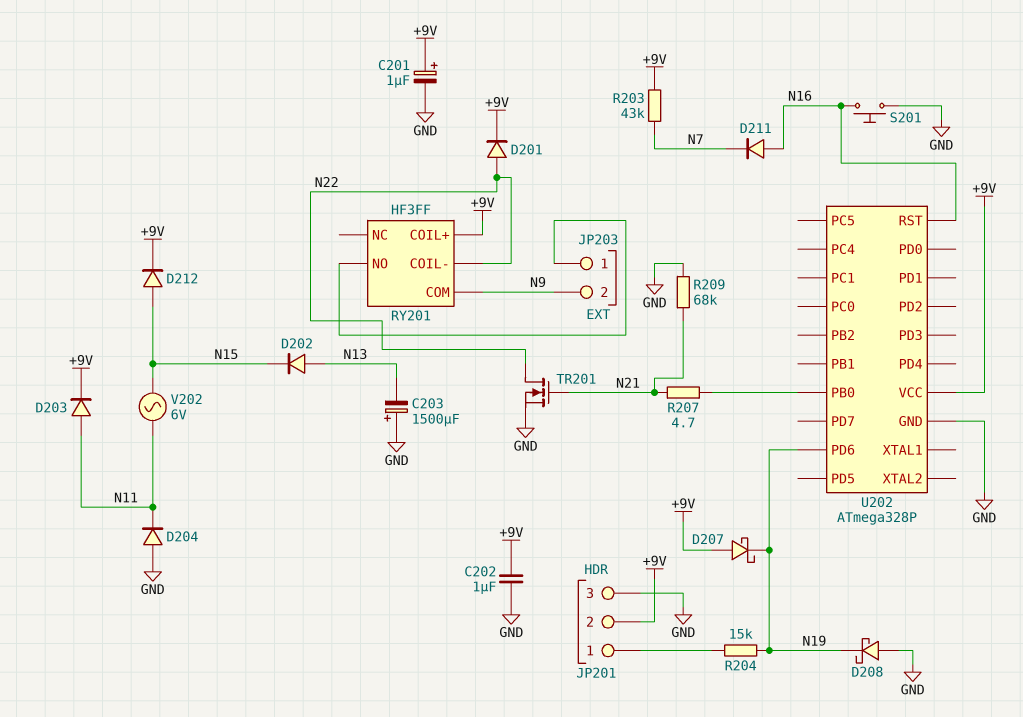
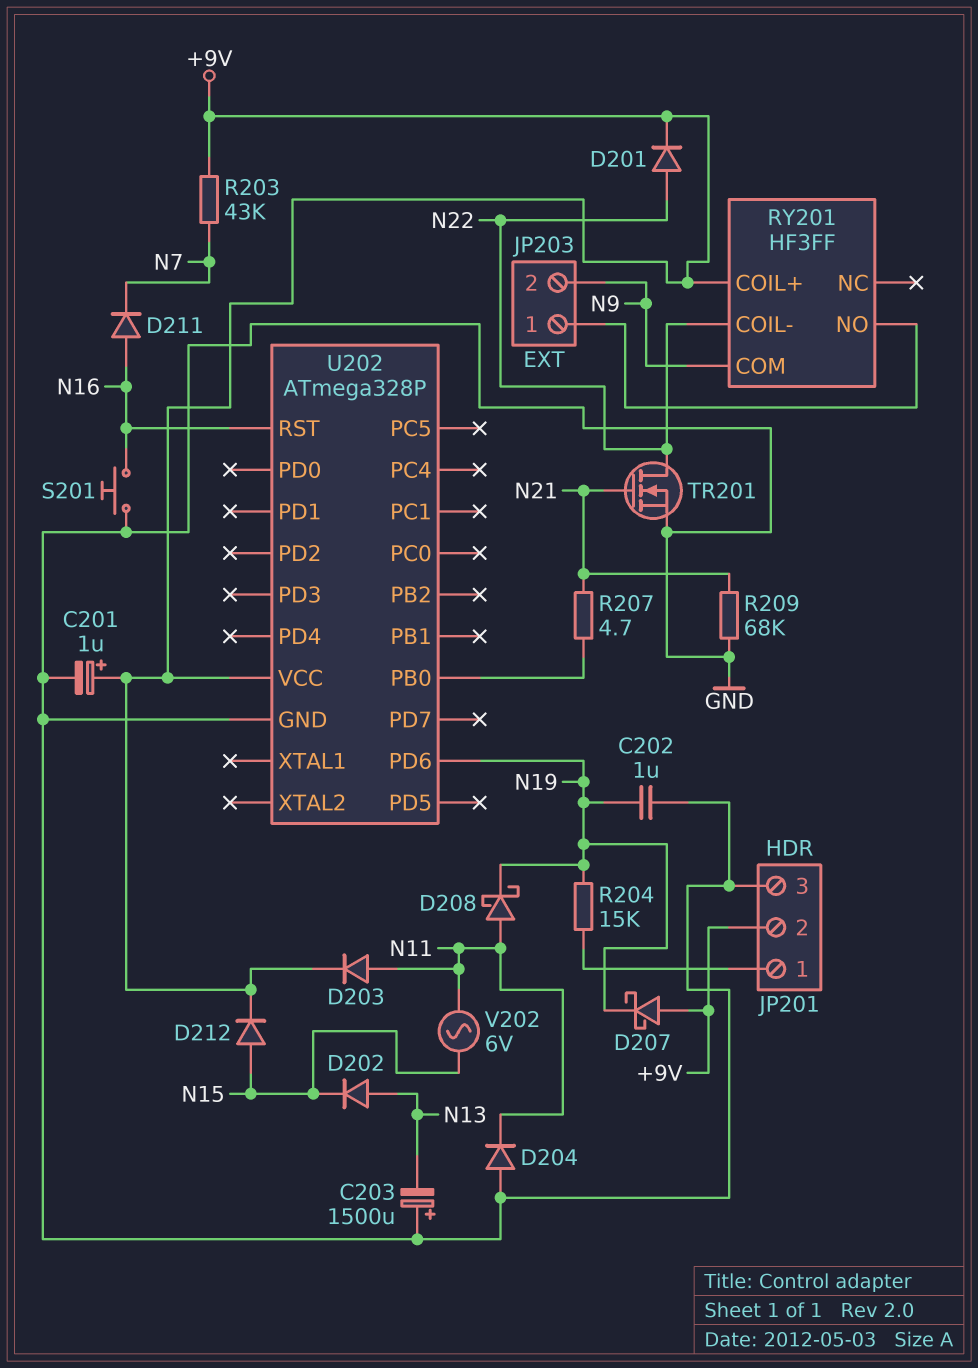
C202: 1uF (+9V, GND) -> 1uF (GND, N19)
D208: schottky (A GND, K N19) -> schottky (A N11, K N19)

